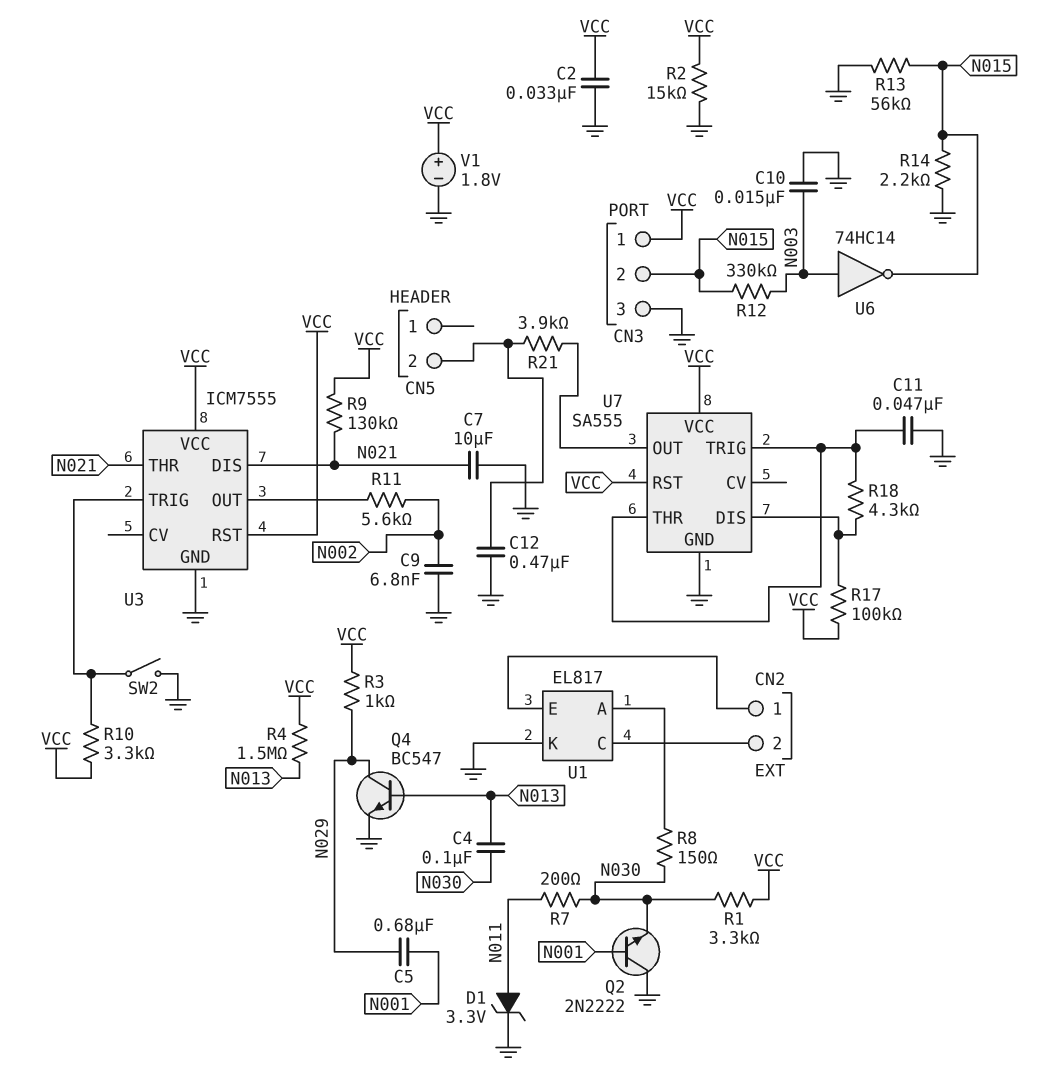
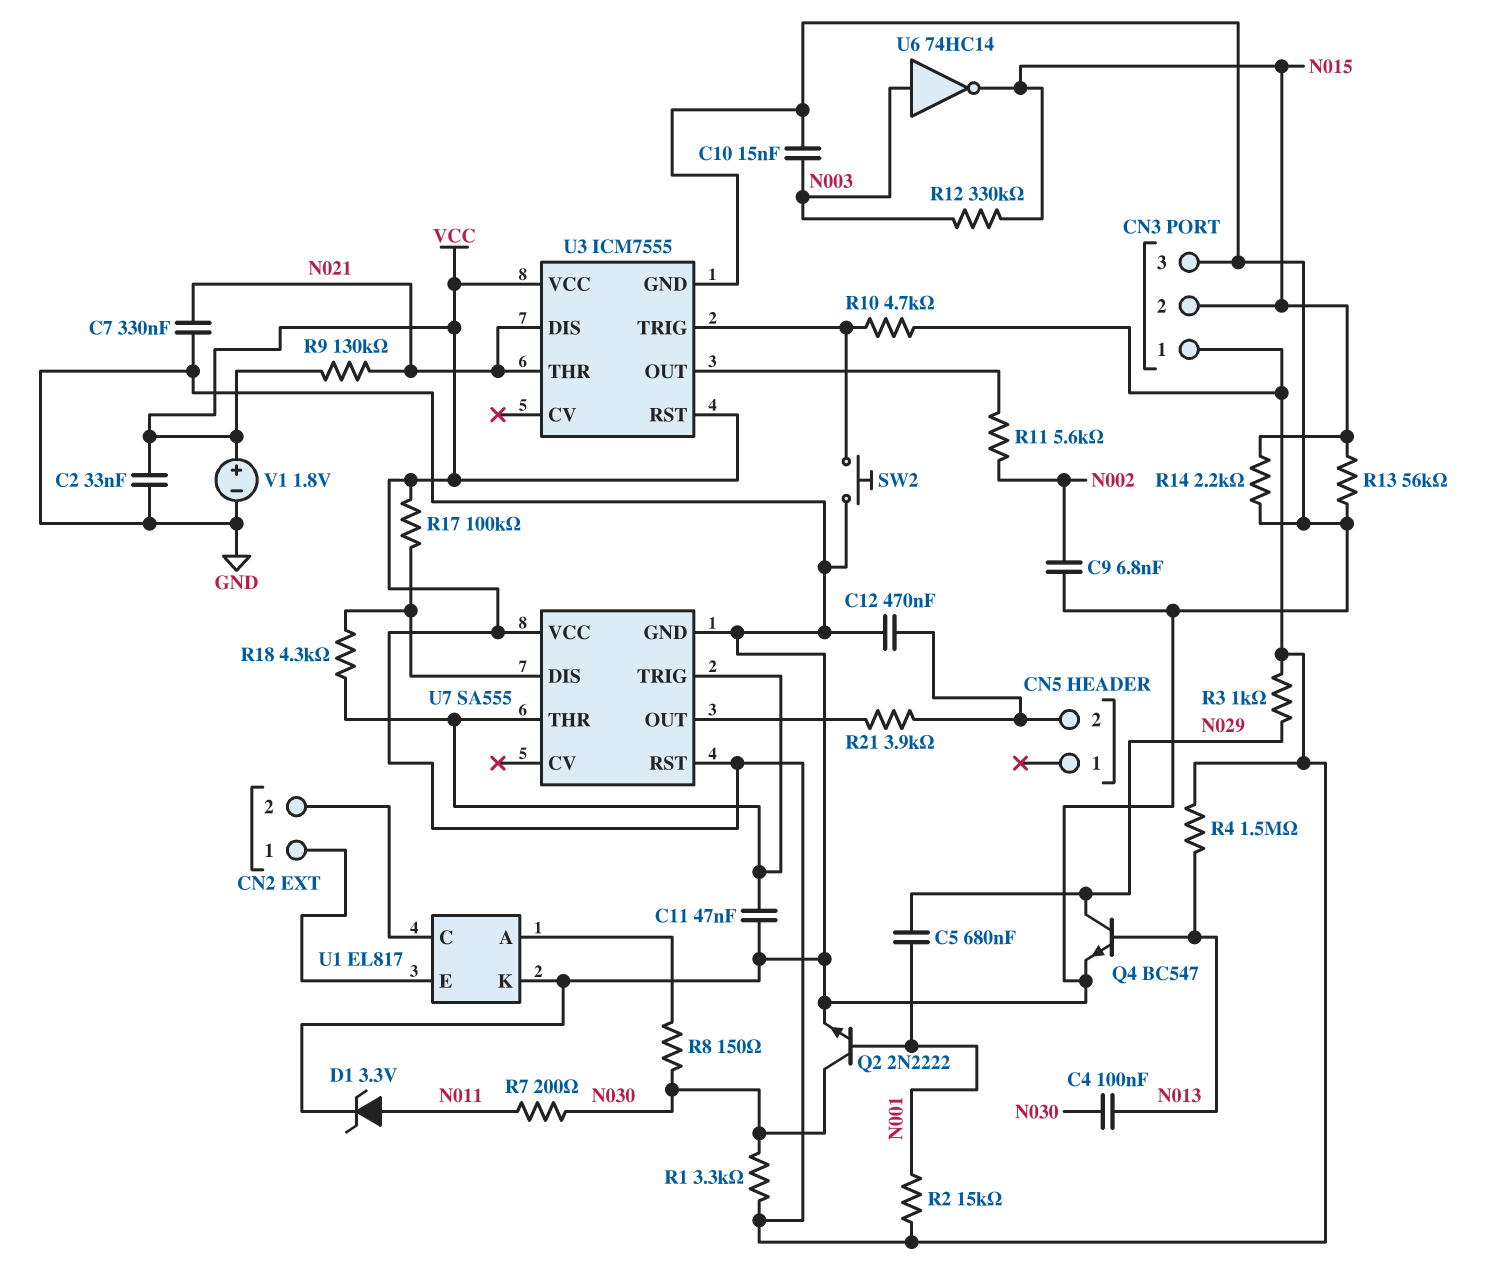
C7: 10uF (GND, N021) -> 330nF (GND, N021)
Q2: NPN 2N2222 (B N001, C GND, E N030) -> NPN 2N2222 (B N001, C N030, E GND)
R2: 15k (GND, VCC) -> 15k (N001, VCC)
R10: 3.3k (U3/TRIG, VCC) -> 4.7k (U3/TRIG, VCC)
SW2: switch (GND, U3/TRIG) -> button (GND, U3/TRIG)

